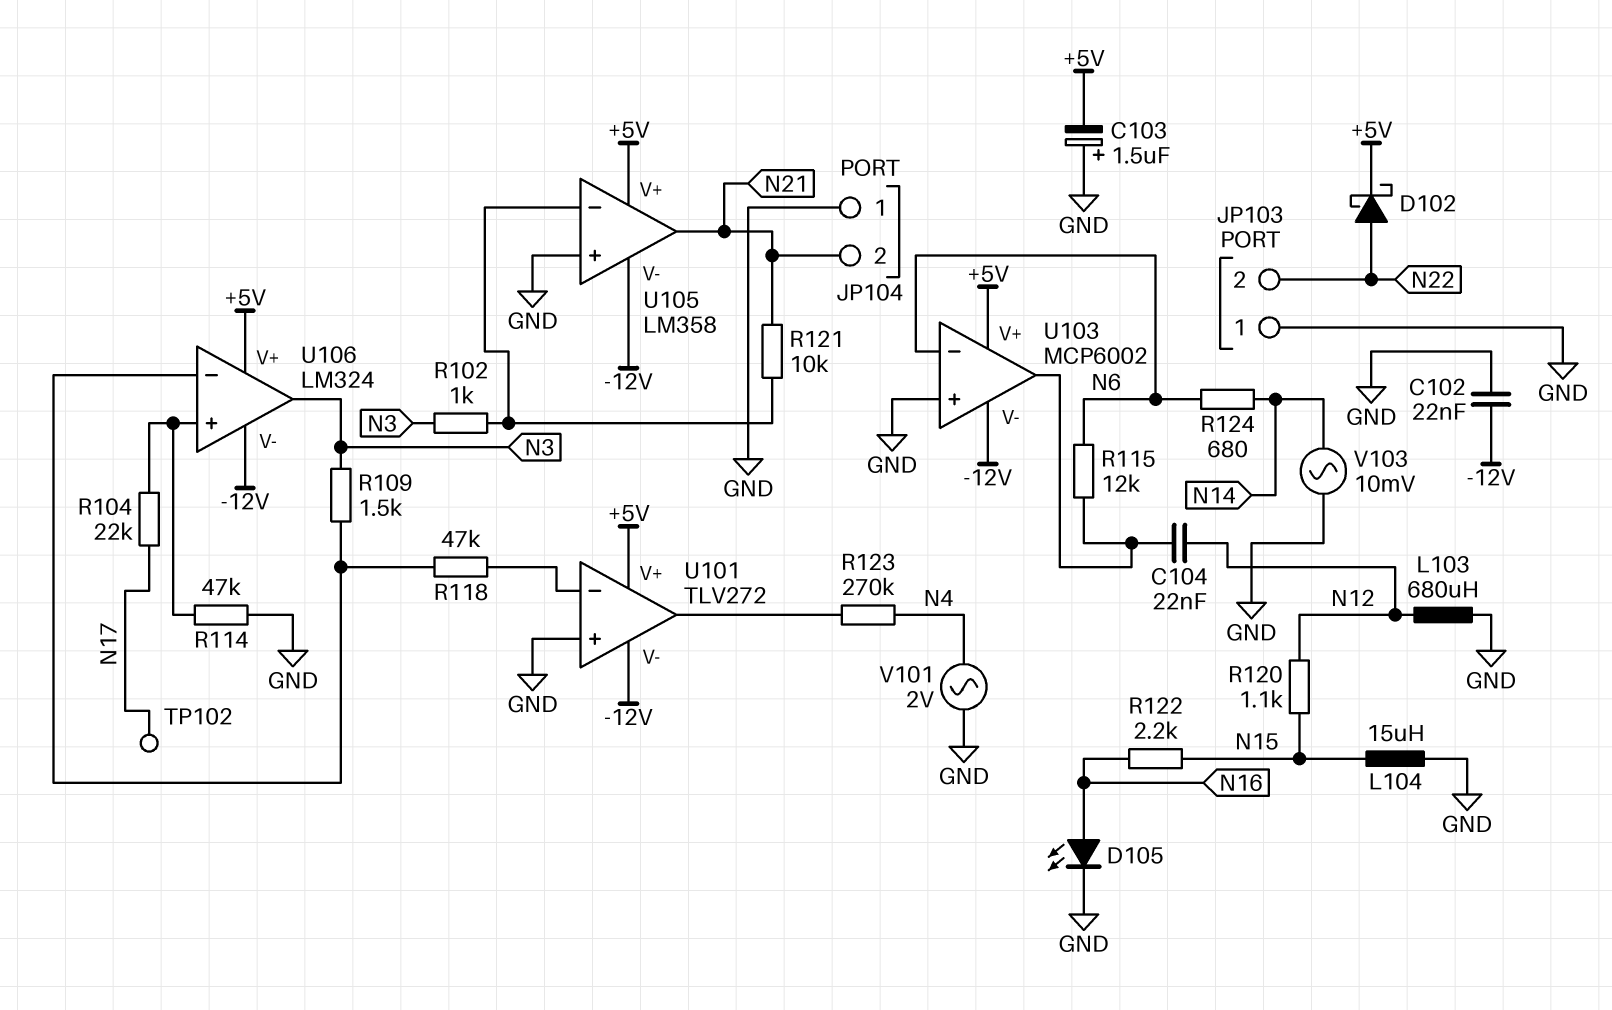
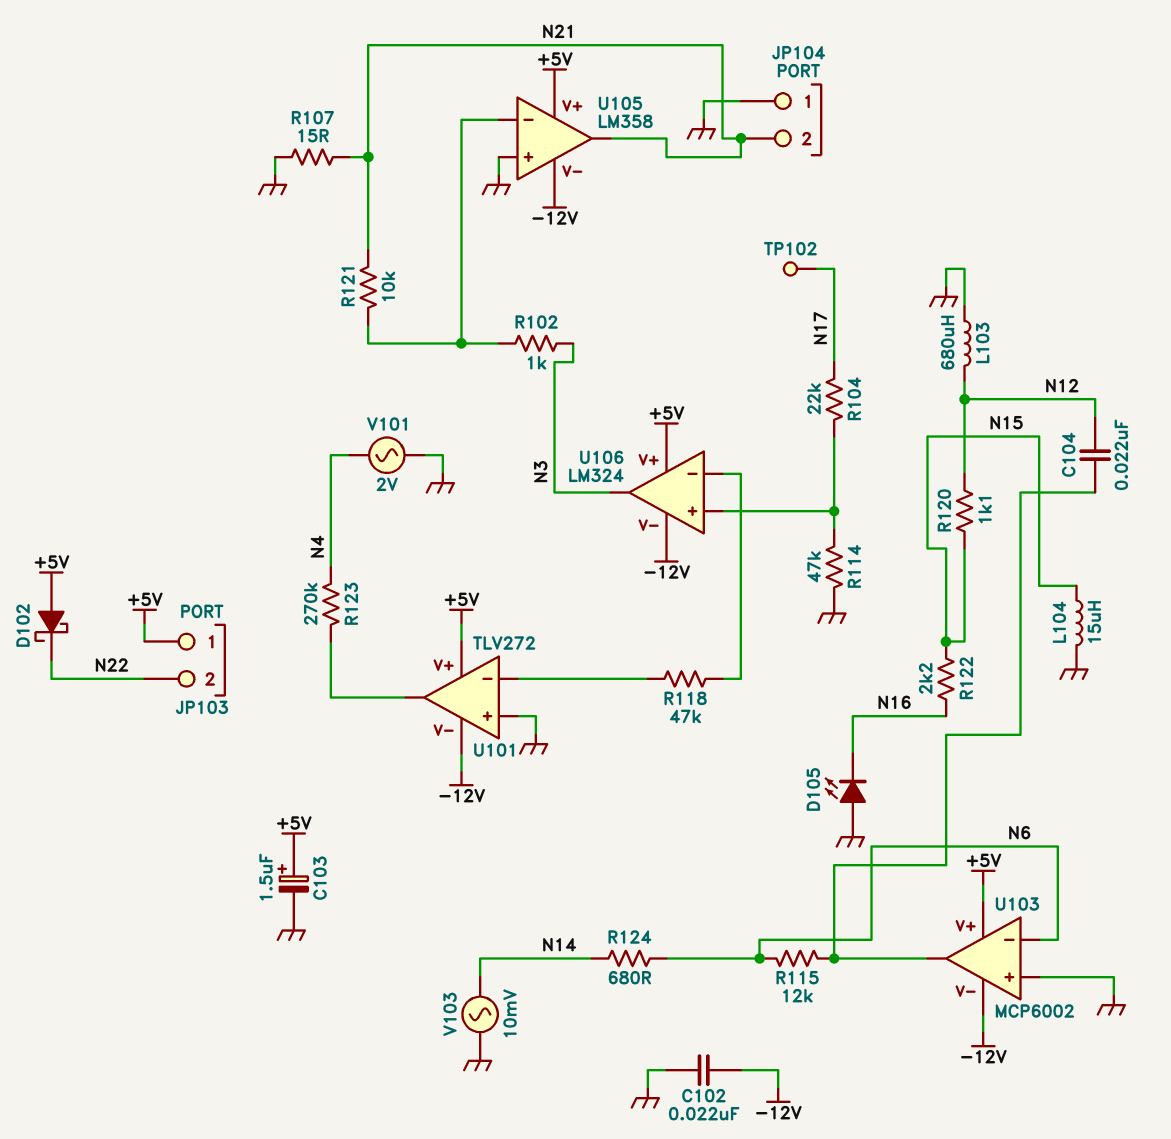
C103: 1.5uF (plus GND, minus +5V) -> 1.5uF (plus +5V, minus GND)
D102: schottky (A N22, K +5V) -> schottky (A +5V, K N22)
D105: LED (A N16, K GND) -> LED (A GND, K N16)
JP103 pin 1: GND -> +5V
R107: none -> 15 (GND, N21)
R109: 1.5k (N3, U106/in-) -> none

